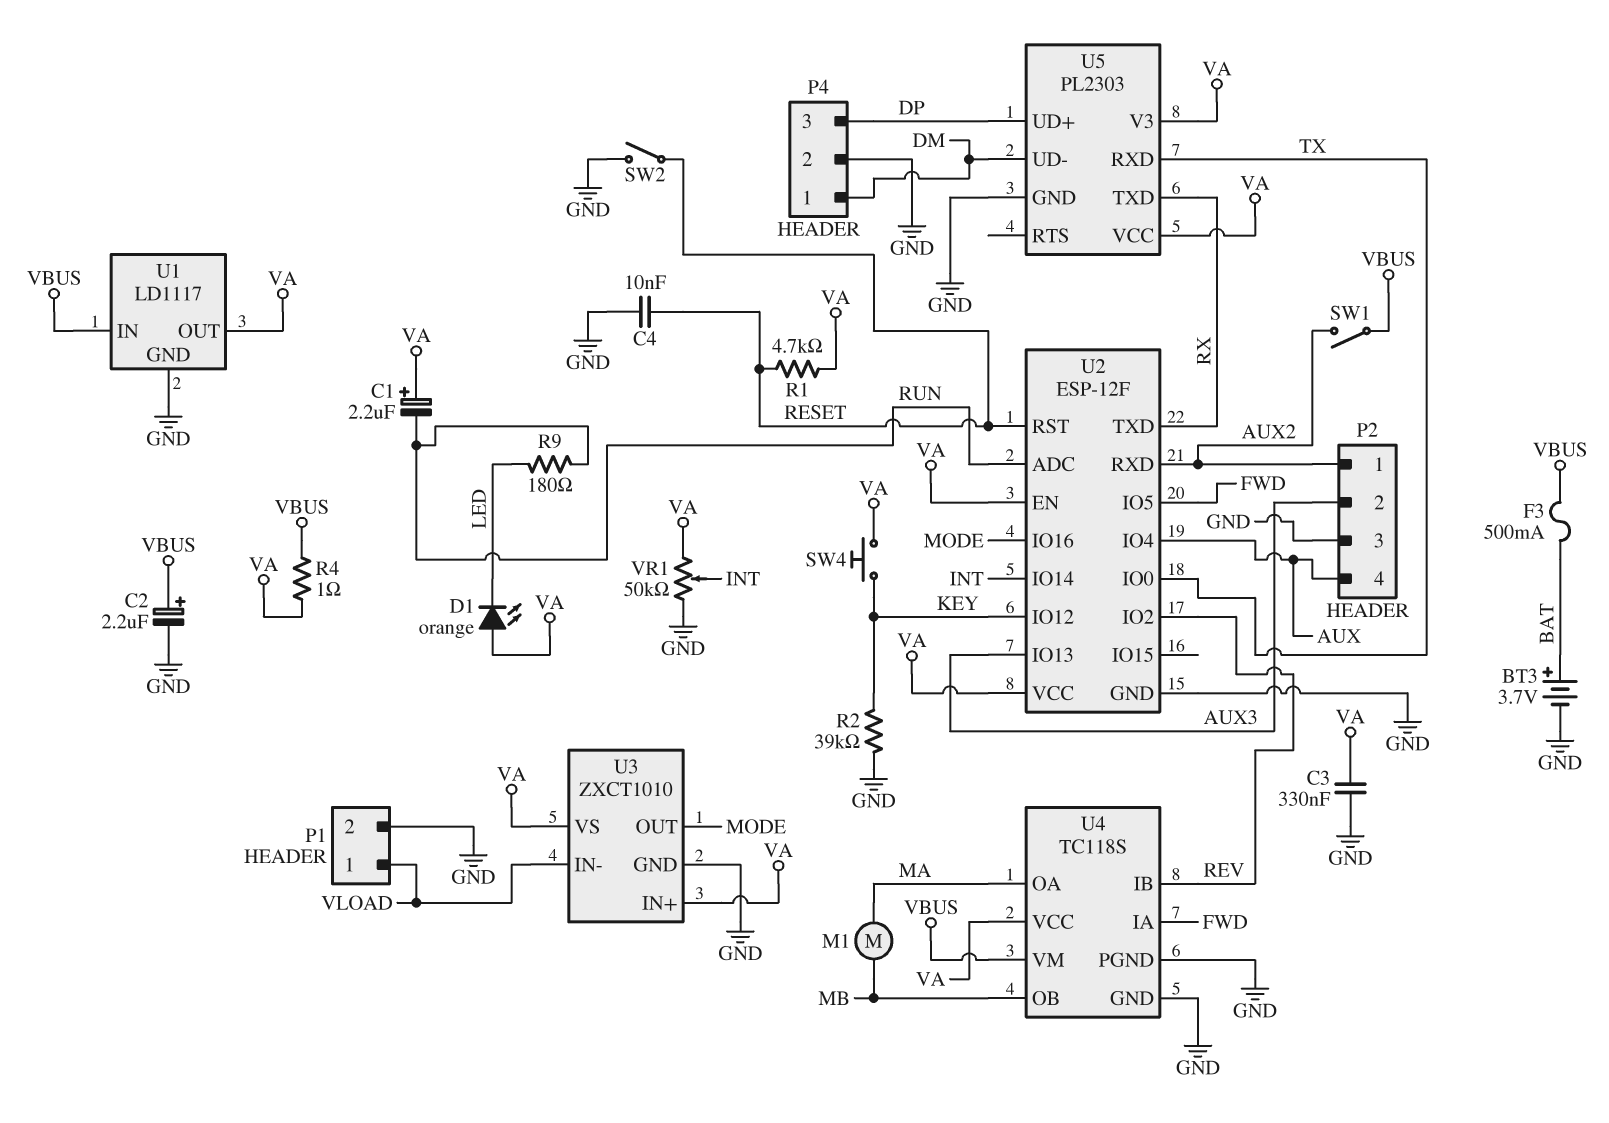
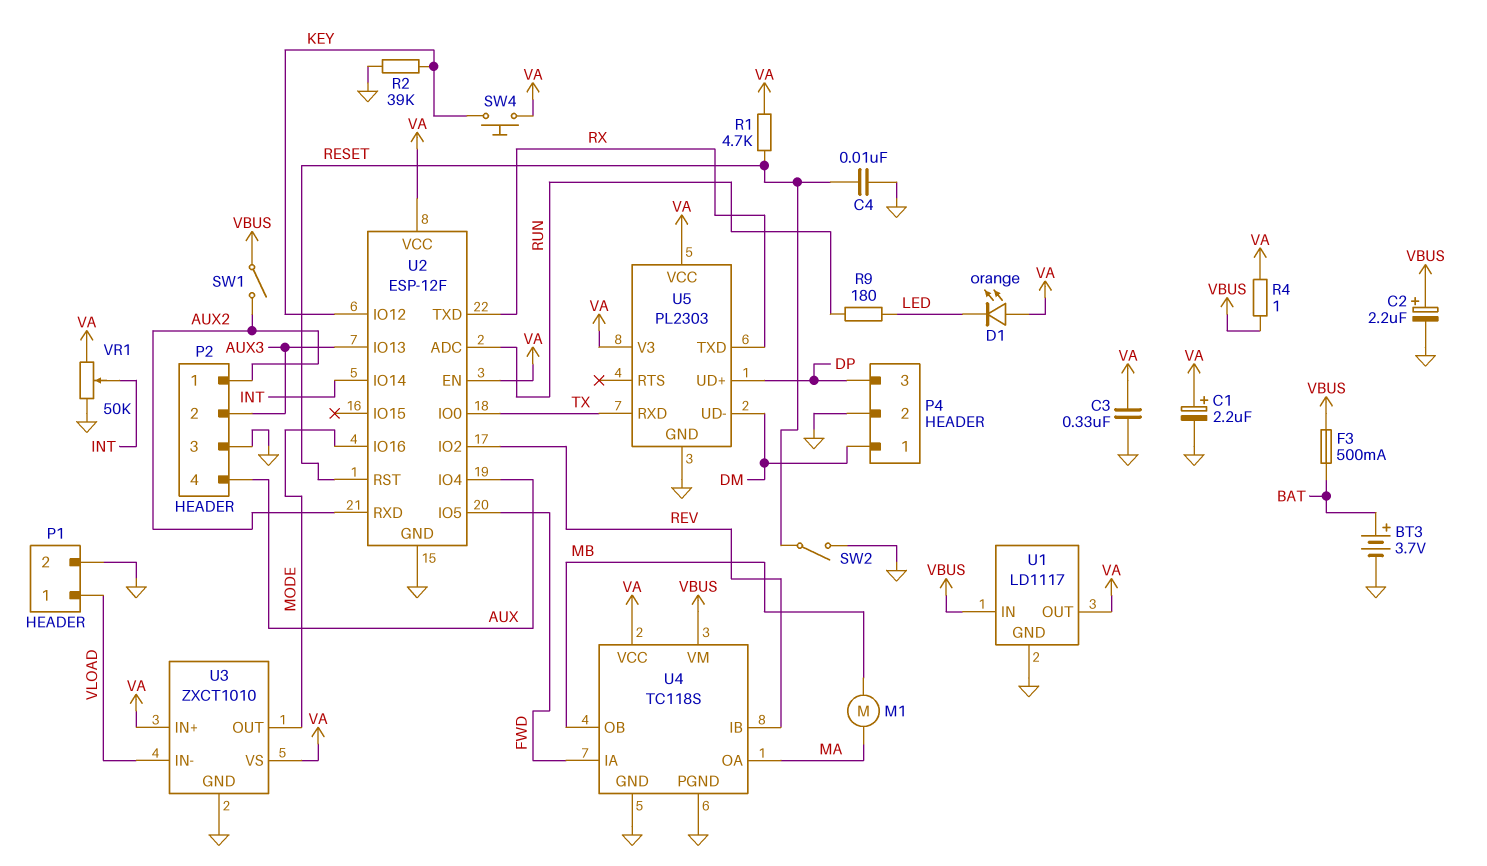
C1: 2.2uF (plus VA, minus RUN) -> 2.2uF (plus VA, minus GND)

